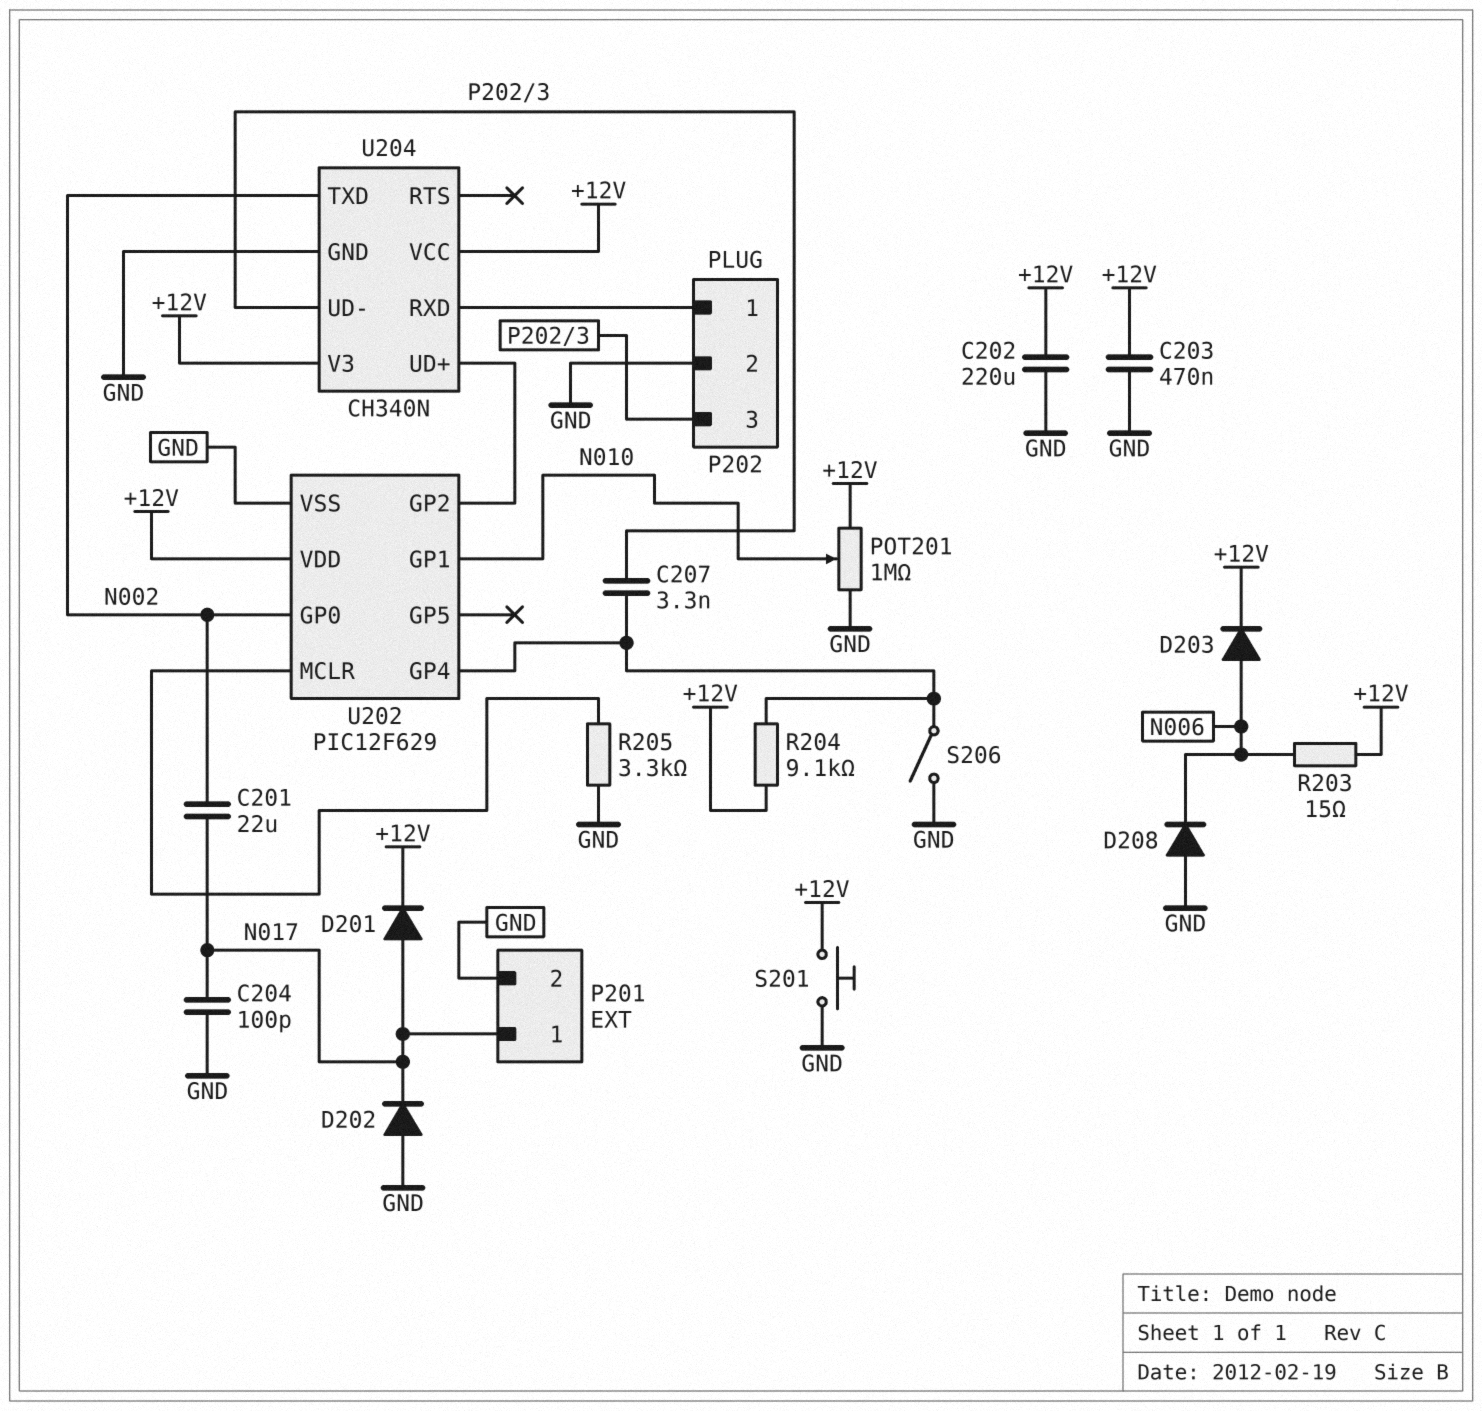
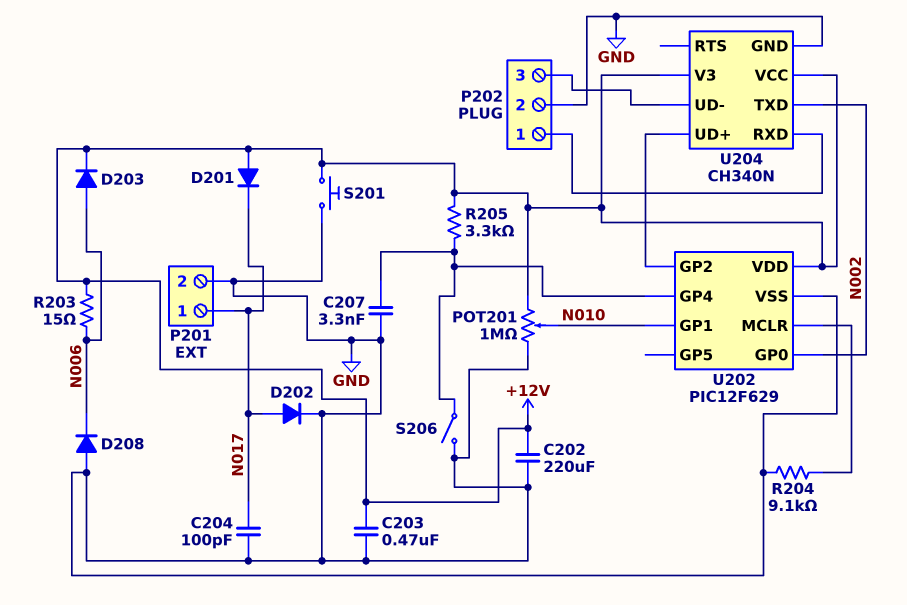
C201: 22uF (N002, N017) -> none
C207: 3.3nF (P202/3, U202/GP4) -> 3.3nF (GND, U202/GP4)
D201: diode (A N017, K +12V) -> diode (A +12V, K N017)
D202: diode (A GND, K N017) -> diode (A N017, K GND)
R204: 9.1k (+12V, U202/GP4) -> 9.1k (GND, U202/MCLR)
R205: 3.3k (GND, U202/MCLR) -> 3.3k (+12V, U202/GP4)

